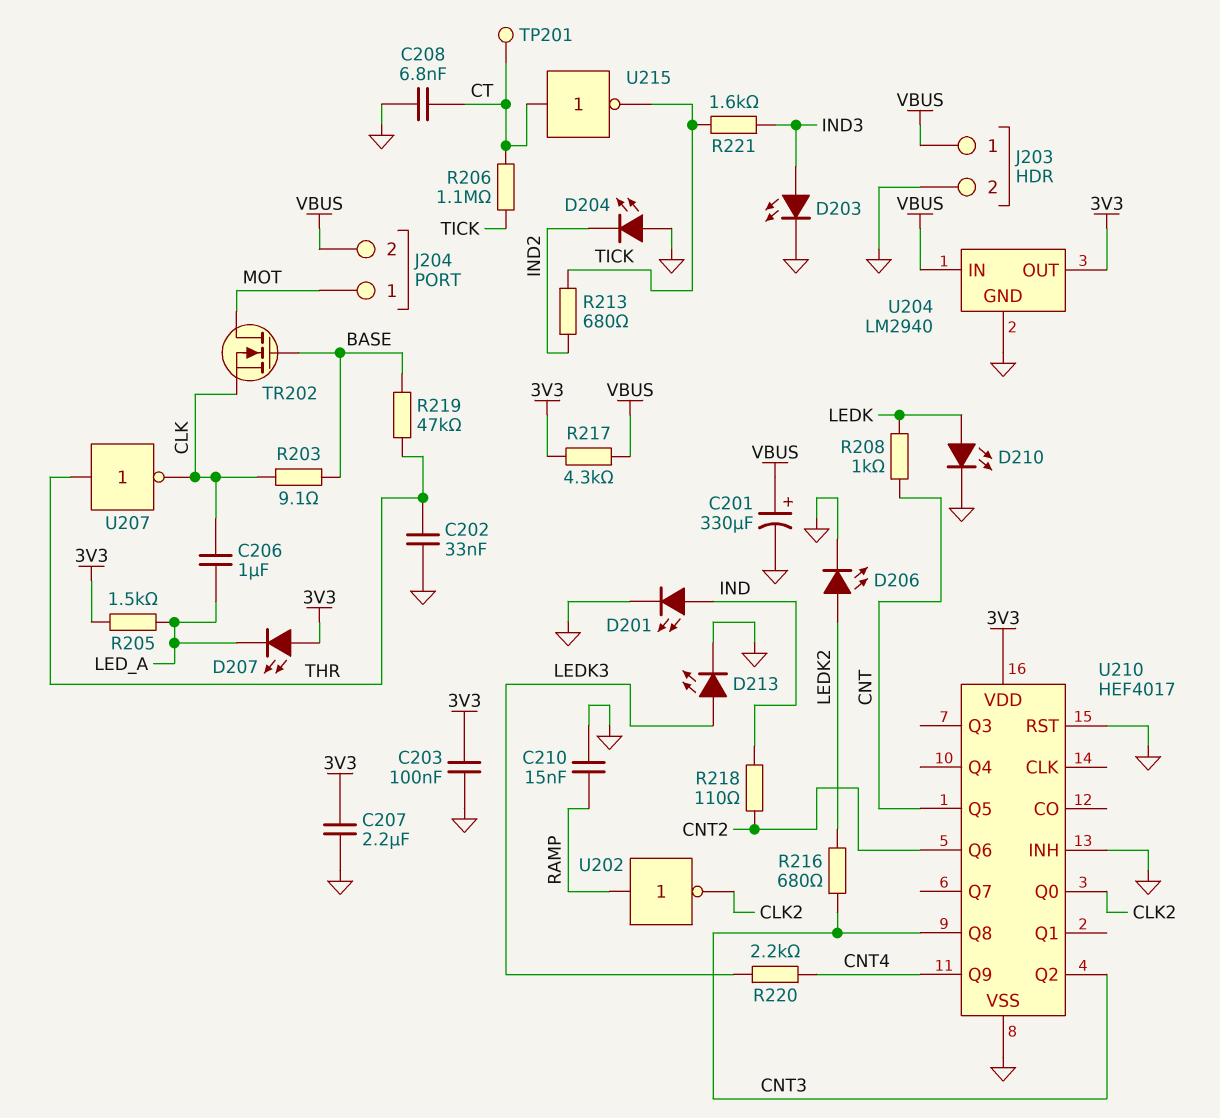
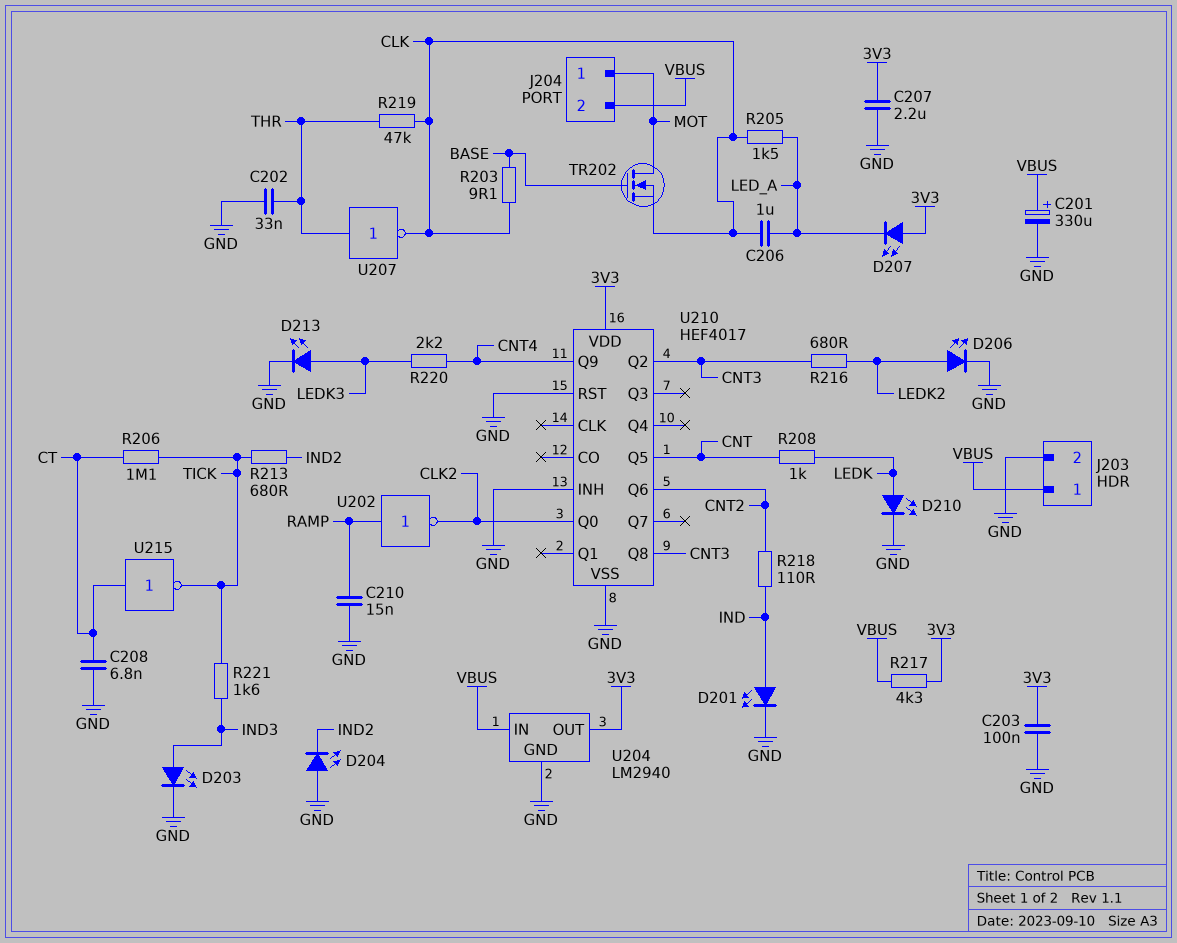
R205: 1.5k (3V3, LED_A) -> 1.5k (CLK, LED_A)
R219: 47k (BASE, THR) -> 47k (CLK, THR)
TP201: test point (CT) -> none

